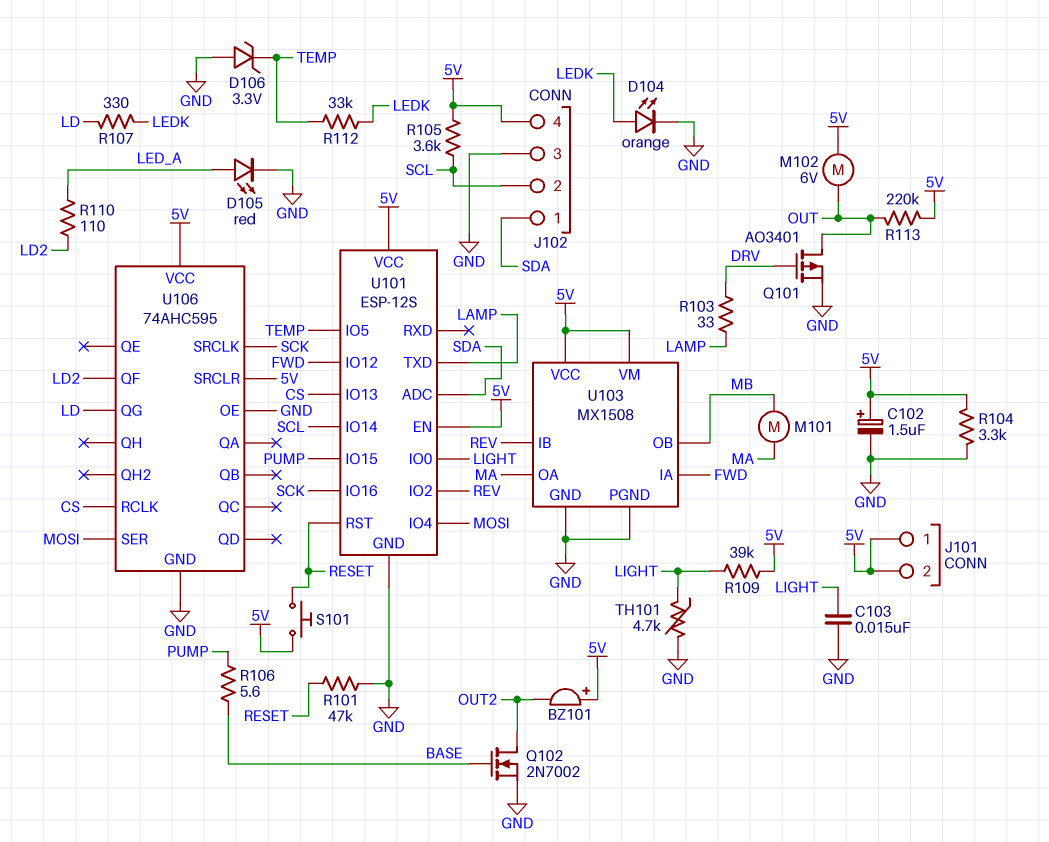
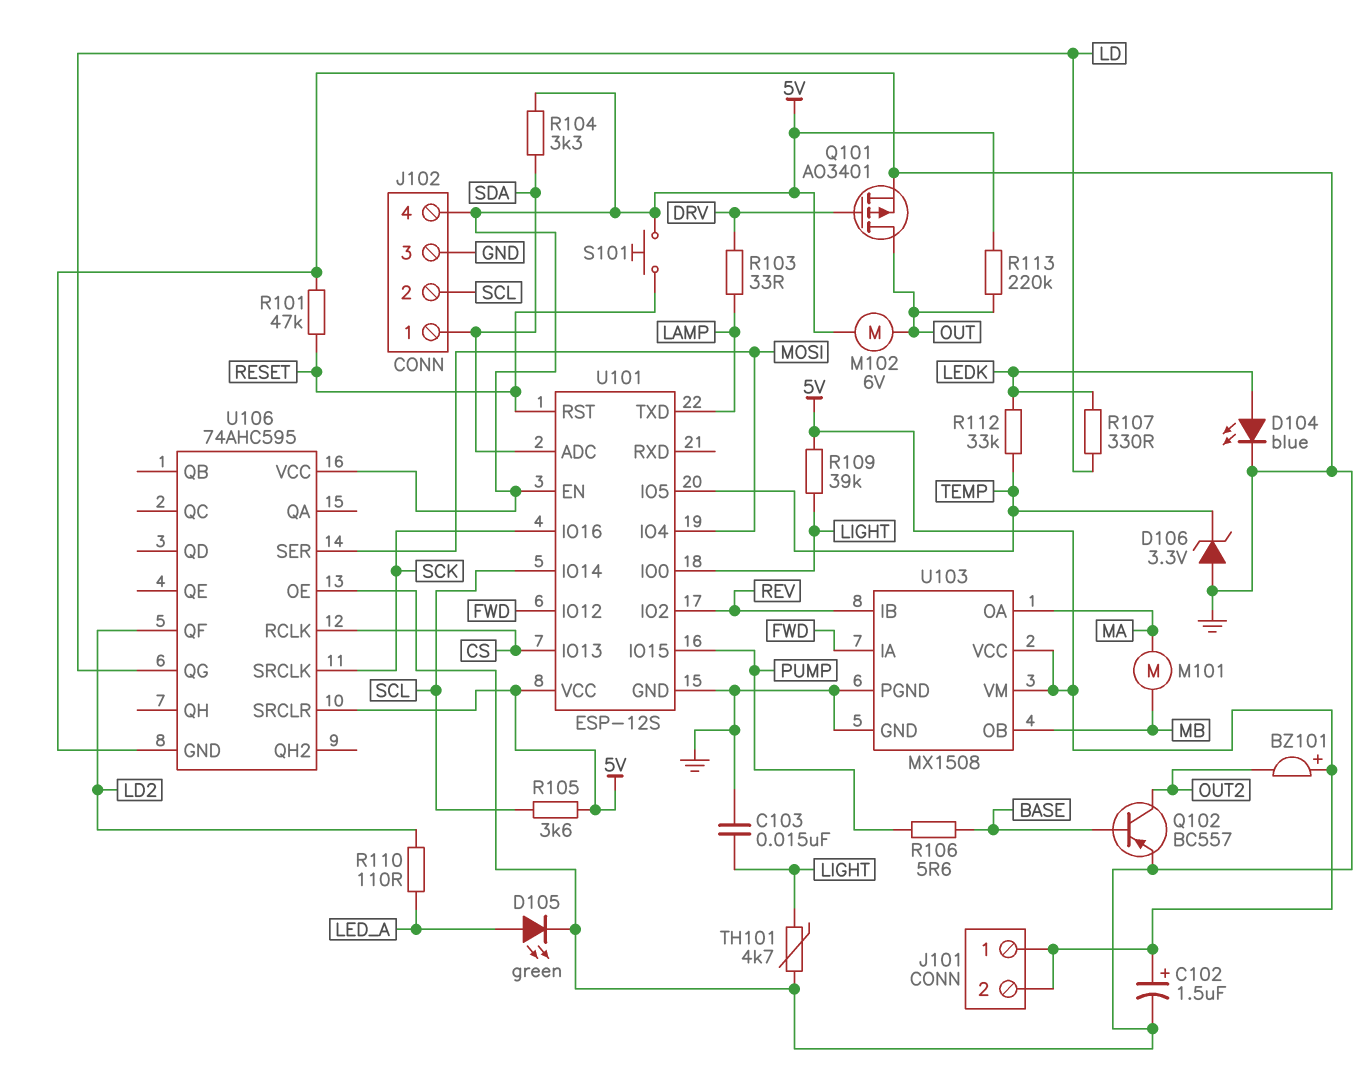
D104: LED orange (A LEDK, K GND) -> LED blue (A LEDK, K GND)
D105: LED red (A LED_A, K GND) -> LED green (A LED_A, K GND)
Q102: NMOS 2N7002 (G BASE, D OUT2, S GND) -> PNP BC557 (B BASE, C OUT2, E GND)
R104: 3.3k (5V, GND) -> 3.3k (5V, SDA)

